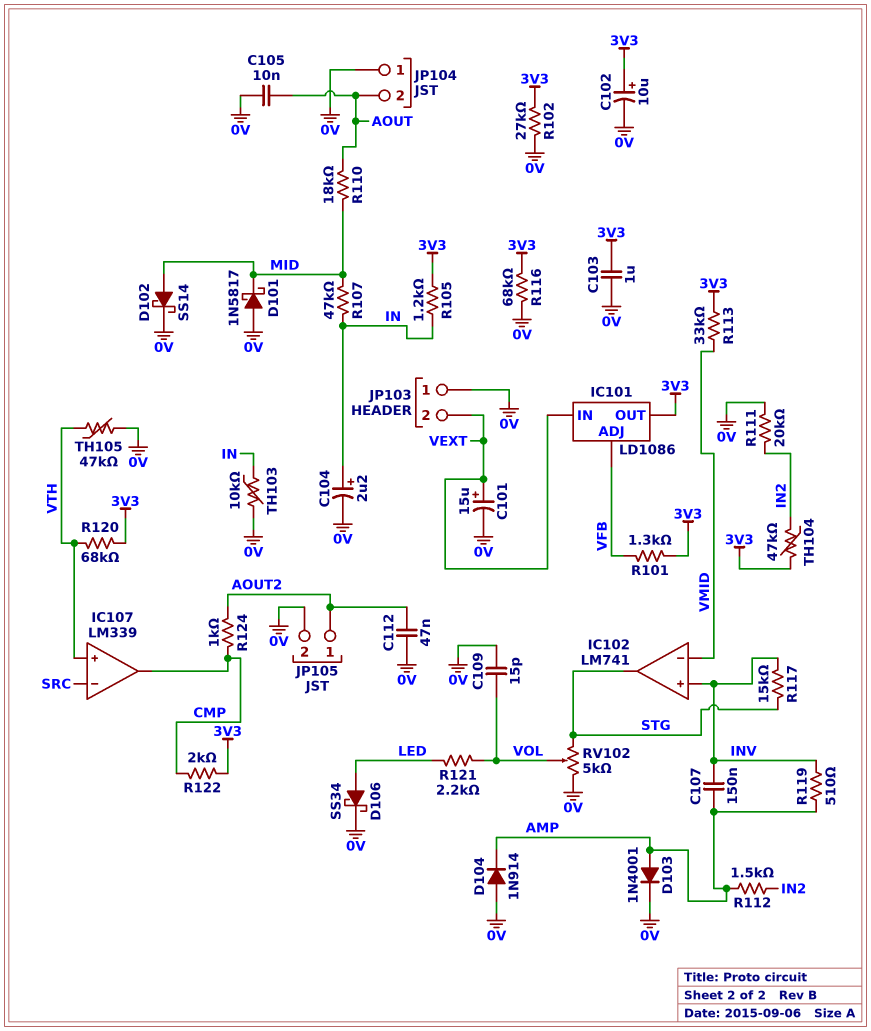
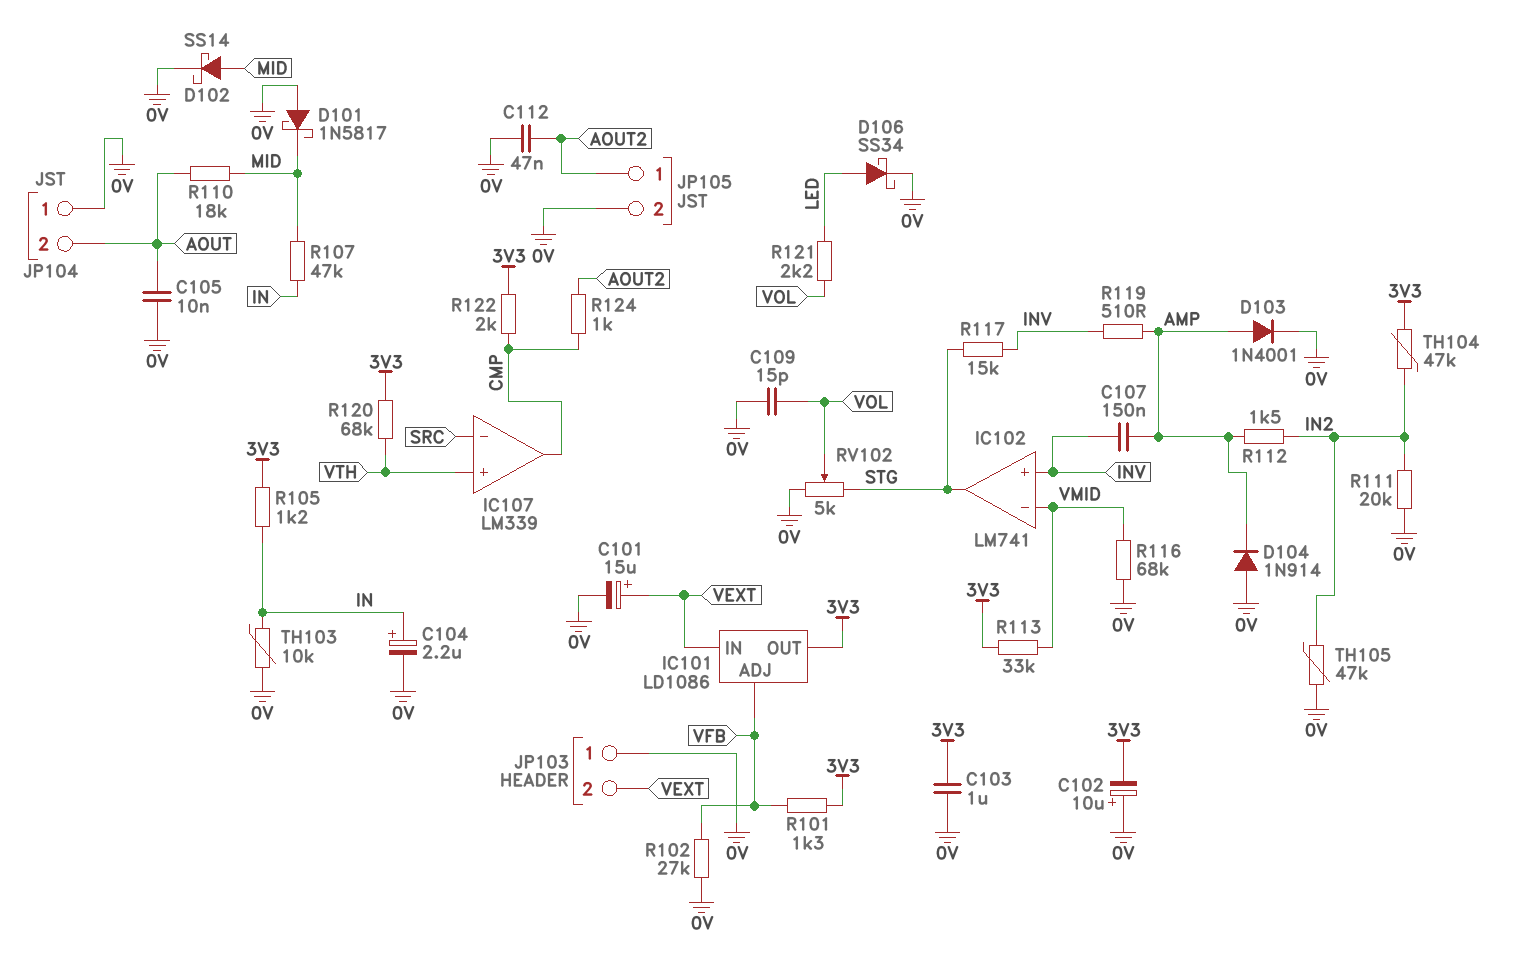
C102: 10uF (plus 3V3, minus 0V) -> 10uF (plus 0V, minus 3V3)
R102: 27k (0V, 3V3) -> 27k (0V, VFB)
R116: 68k (0V, 3V3) -> 68k (0V, VMID)
TH105: 47k (0V, VTH) -> 47k (0V, IN2)

